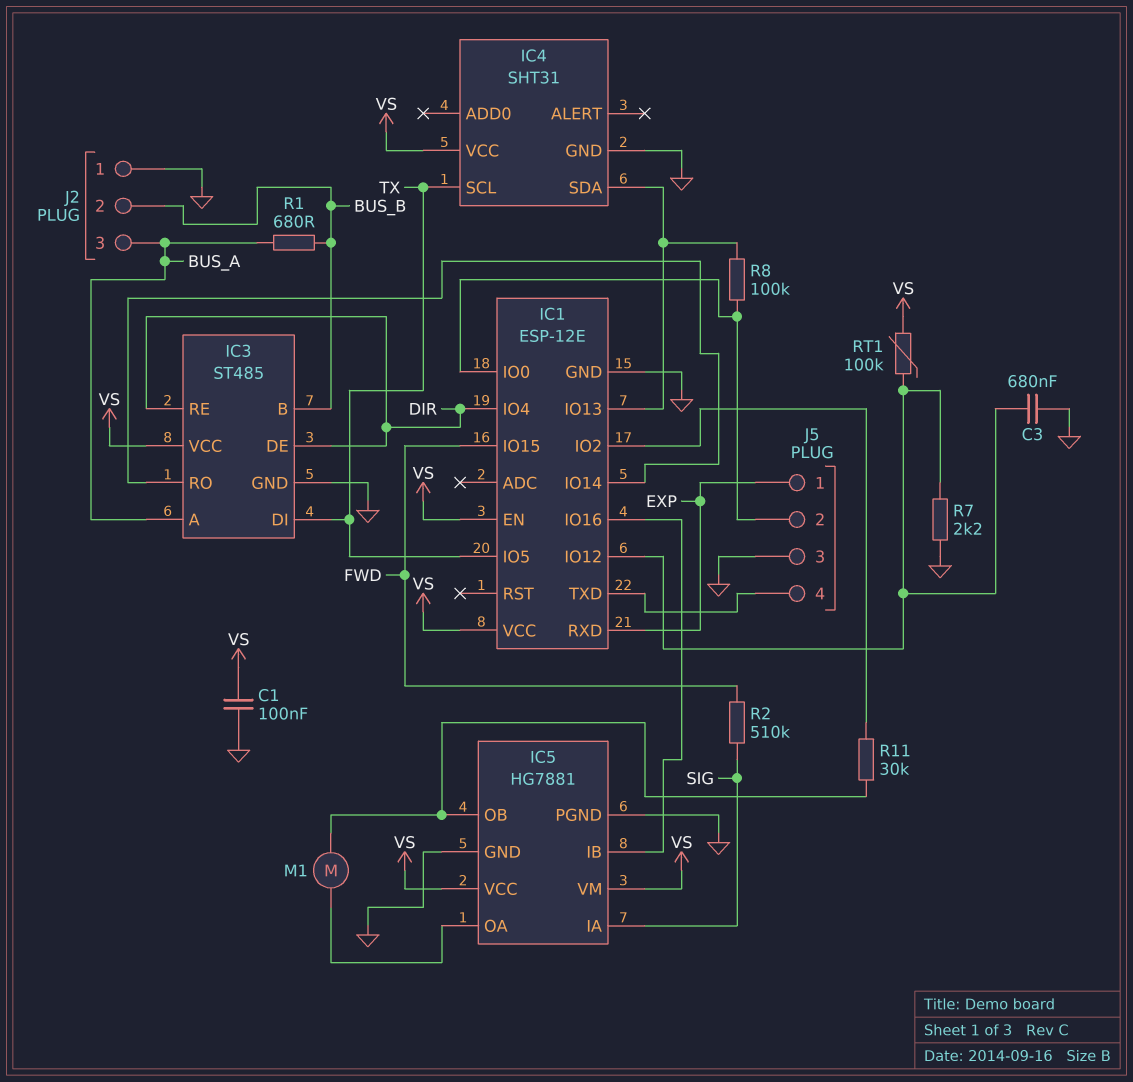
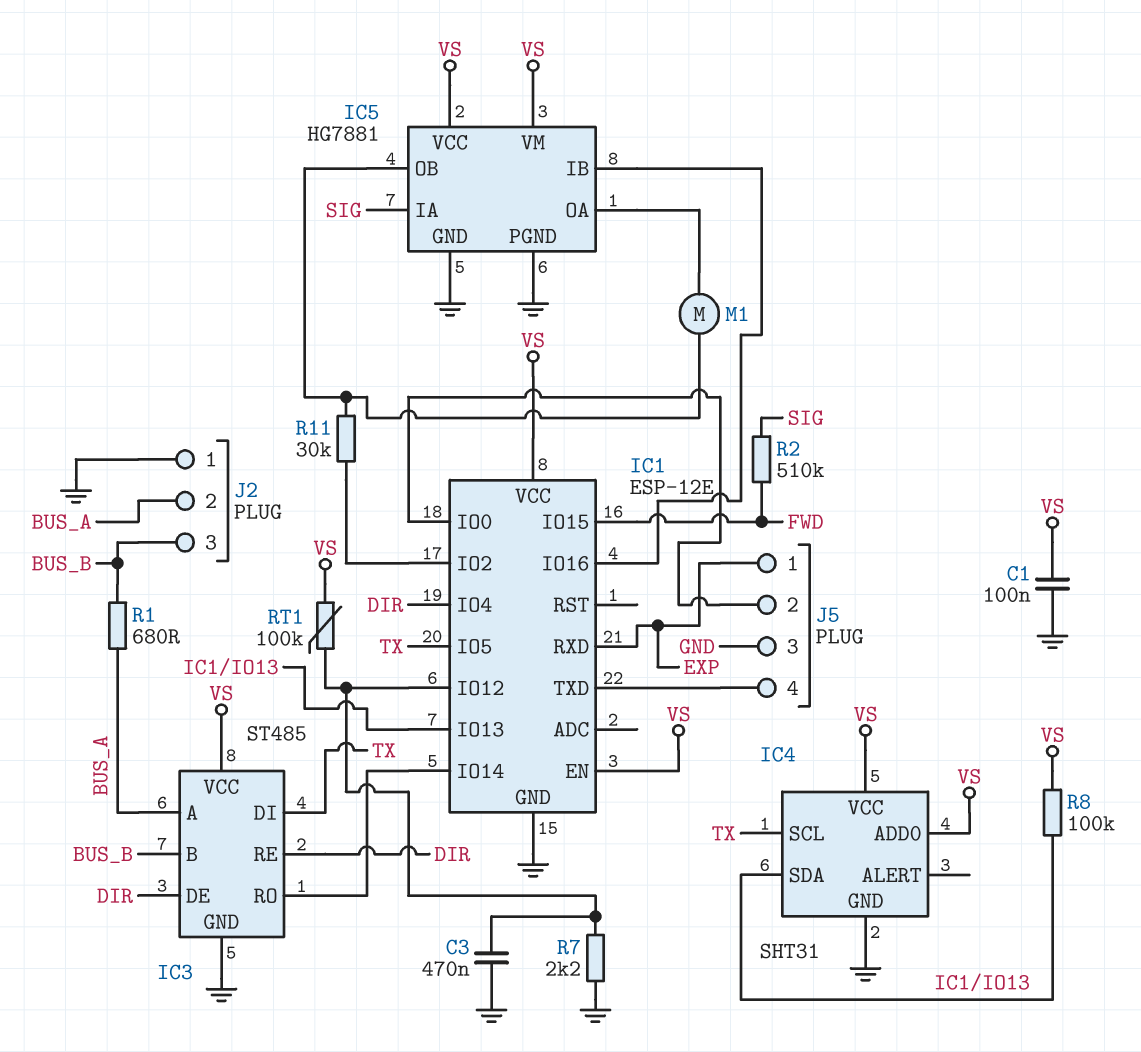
C3: 680nF (GND, IC1/IO12) -> 470nF (GND, IC1/IO12)
IC4 pin ADD0: none -> VS
J2 pin 2: BUS_B -> BUS_A
J2 pin 3: BUS_A -> BUS_B
R8: 100k (IC1/IO0, IC1/IO13) -> 100k (IC1/IO13, VS)

